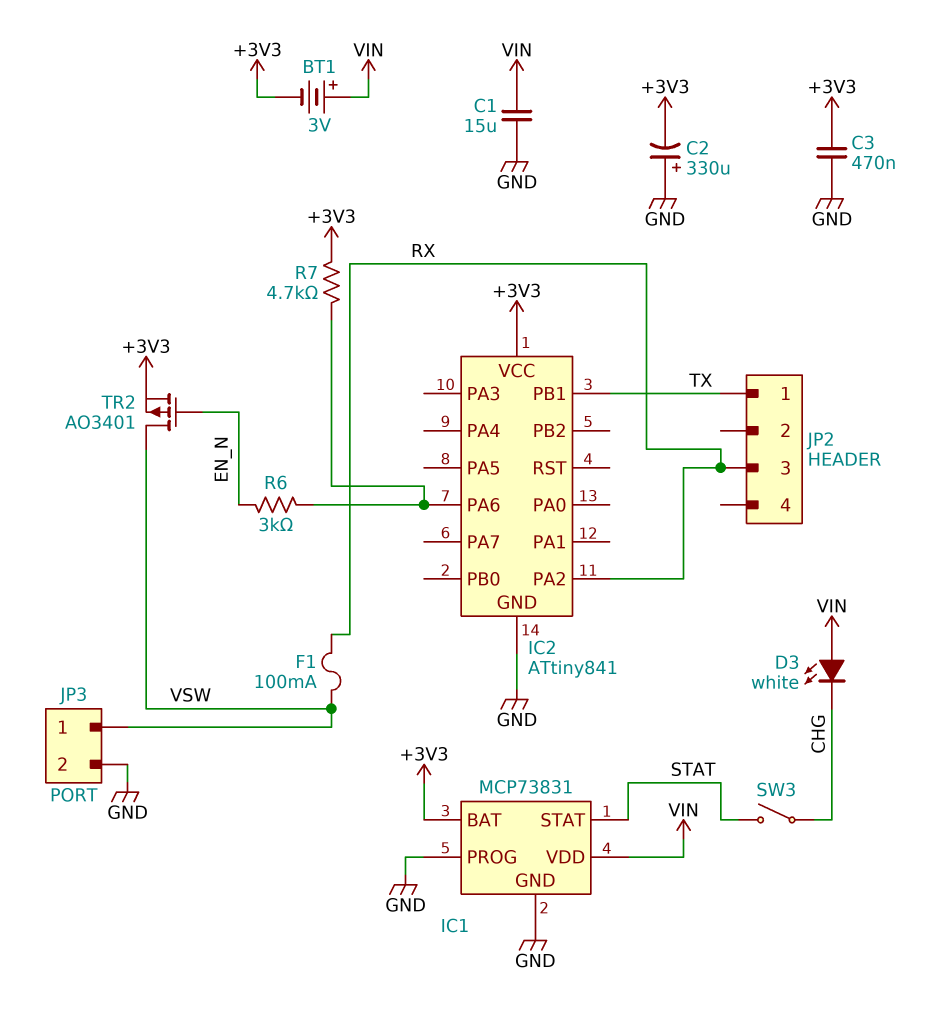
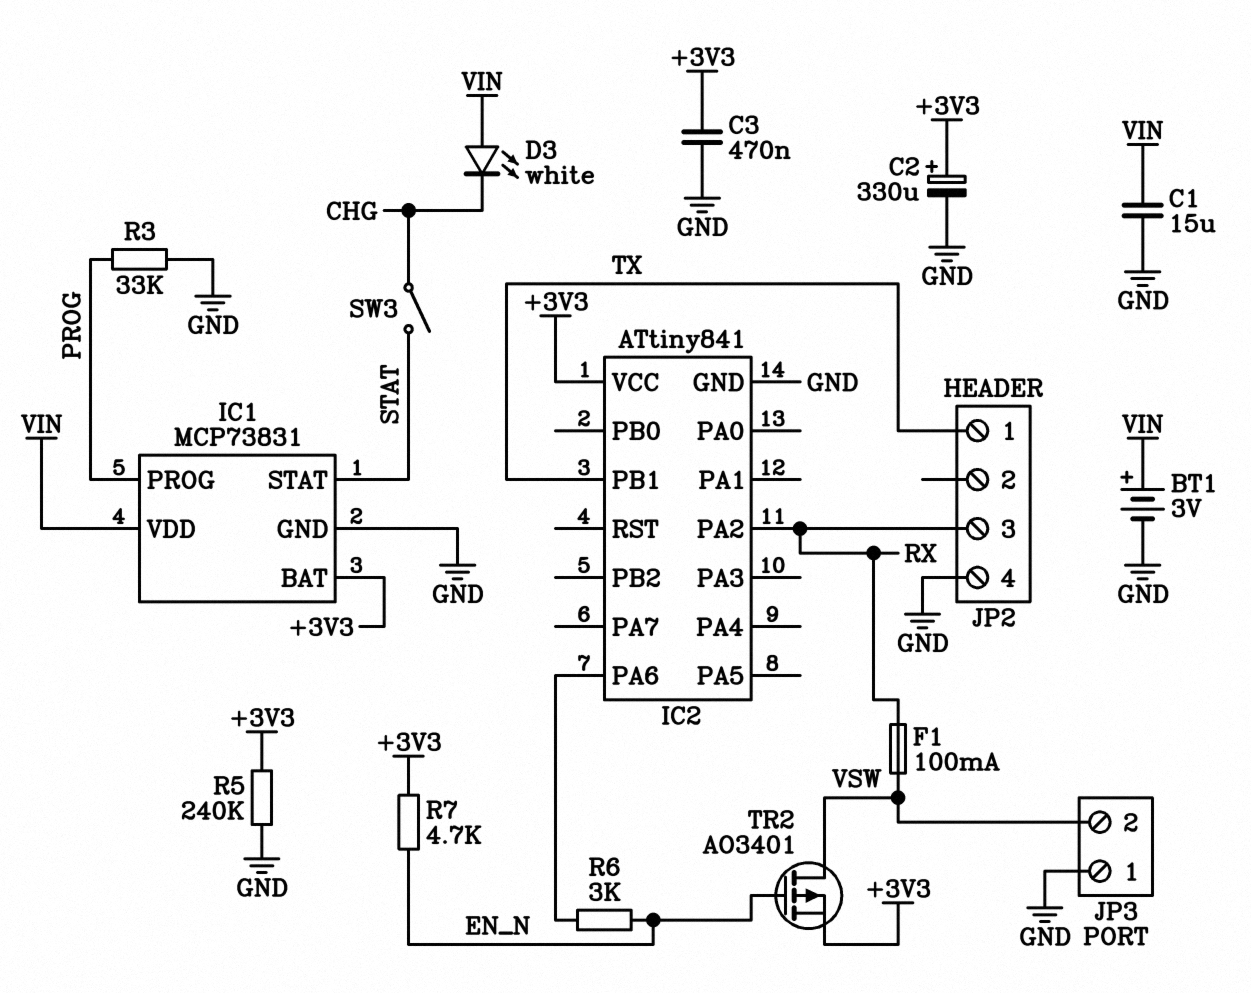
BT1: 3V (plus VIN, minus +3V3) -> 3V (plus VIN, minus GND)
C2: 330uF (plus GND, minus +3V3) -> 330uF (plus +3V3, minus GND)
IC1 pin PROG: GND -> PROG
JP2 pin 4: none -> GND
JP3 pin 1: VSW -> GND
JP3 pin 2: GND -> VSW
R3: none -> 33k (GND, PROG)
R5: none -> 240k (+3V3, GND)
R7: 4.7k (+3V3, IC2/PA6) -> 4.7k (+3V3, EN_N)

